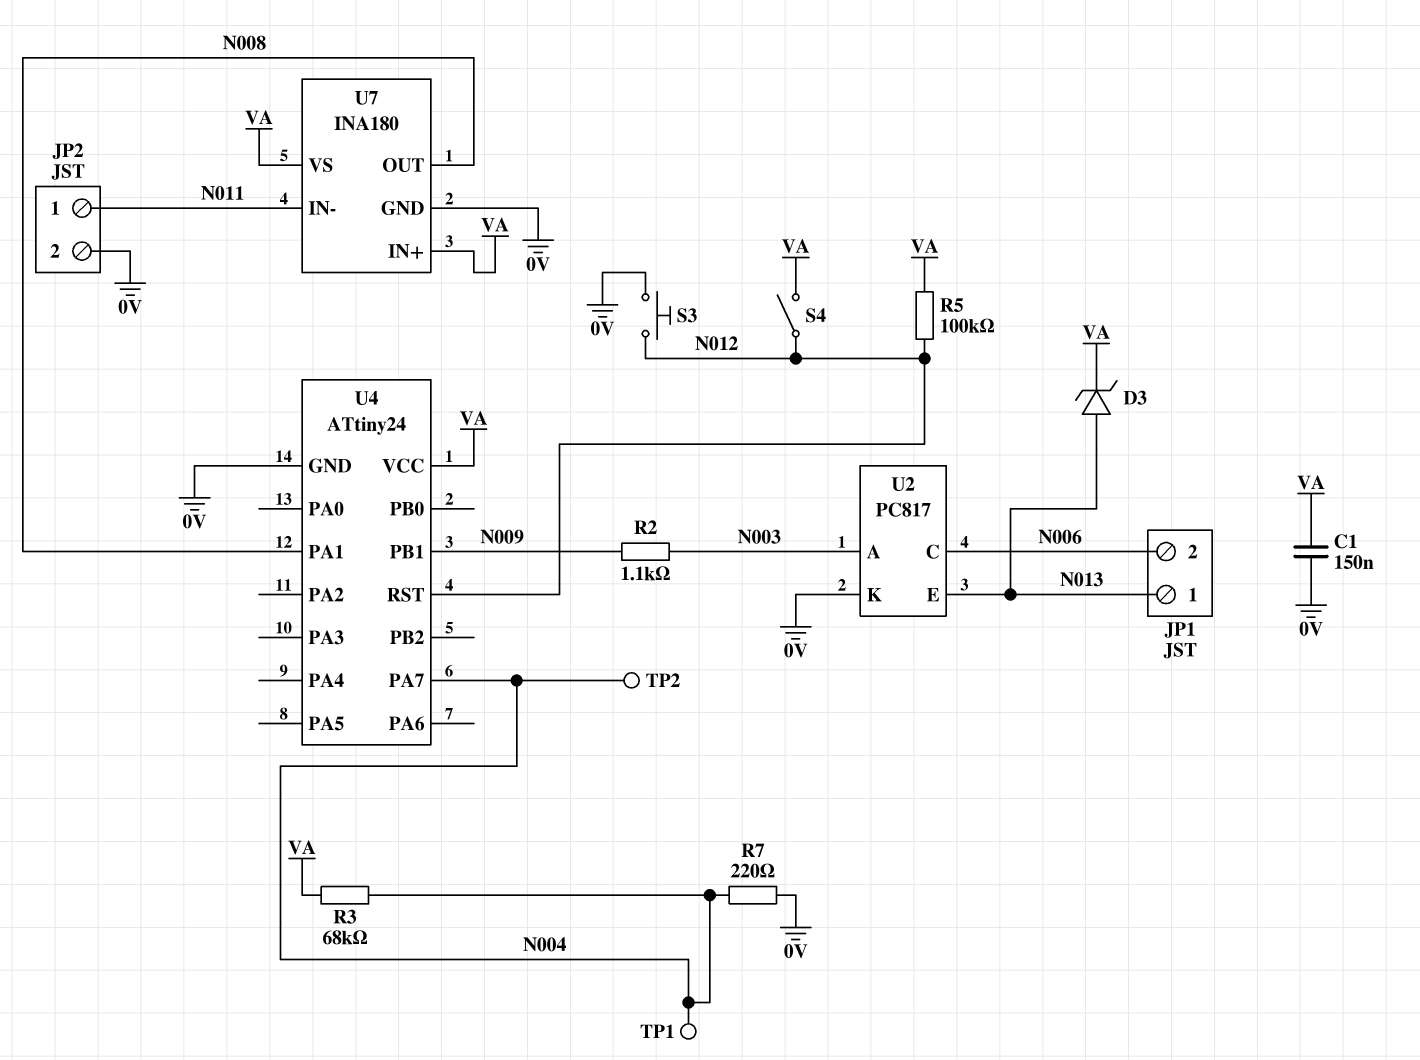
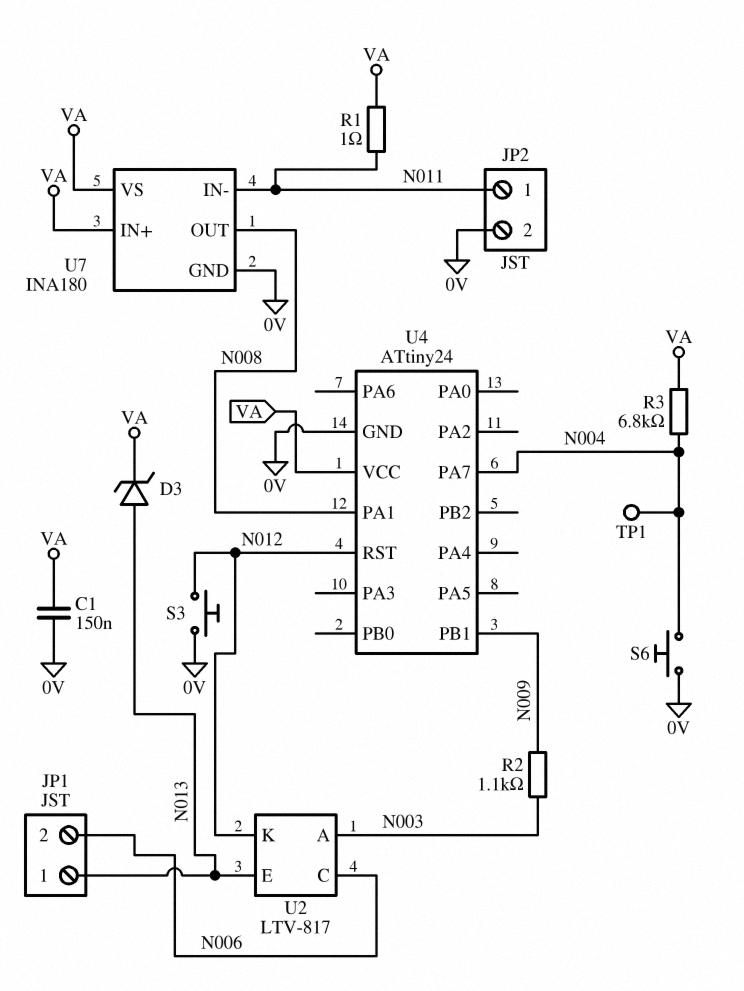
R1: none -> 1 (N011, VA)
R3: 68k (N004, VA) -> 6.8k (N004, VA)
R5: 100k (N012, VA) -> none
R7: 220 (0V, N004) -> none
S4: switch (N012, VA) -> none
S6: none -> button (0V, N004)
TP2: test point (N004) -> none
U2: PC817 -> LTV-817
U2 pin K: 0V -> N012

